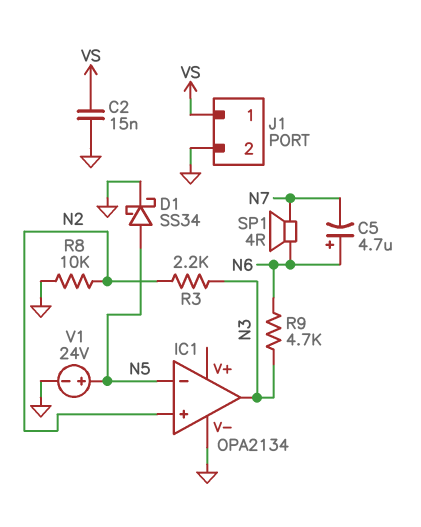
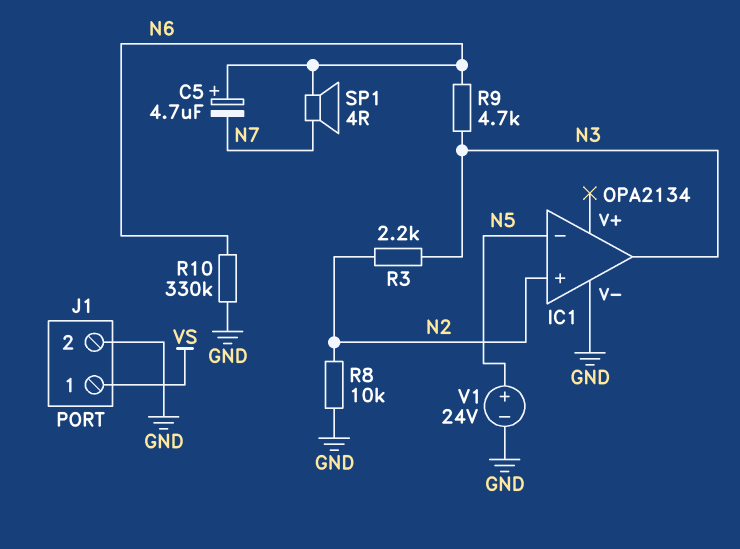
C2: 15nF (GND, VS) -> none
D1: schottky SS34 (A N5, K GND) -> none
R10: none -> 330k (GND, N6)

